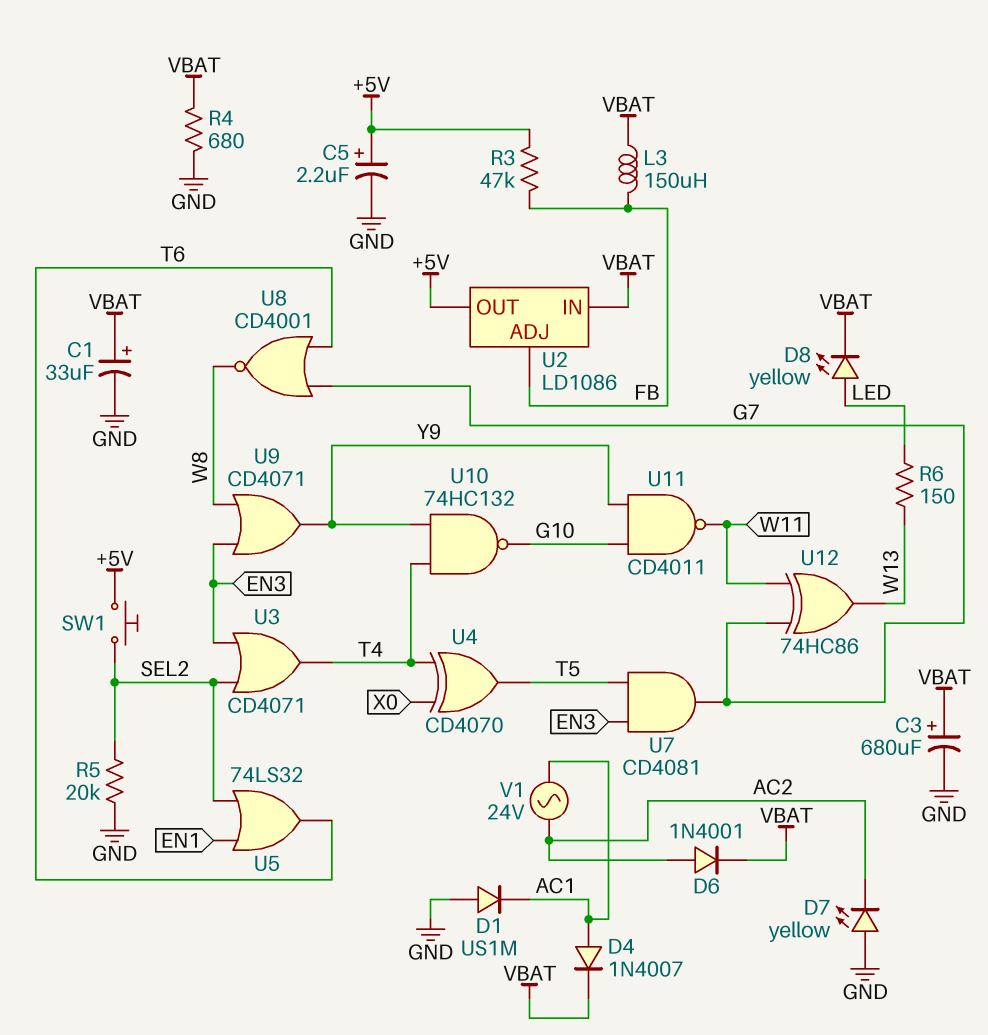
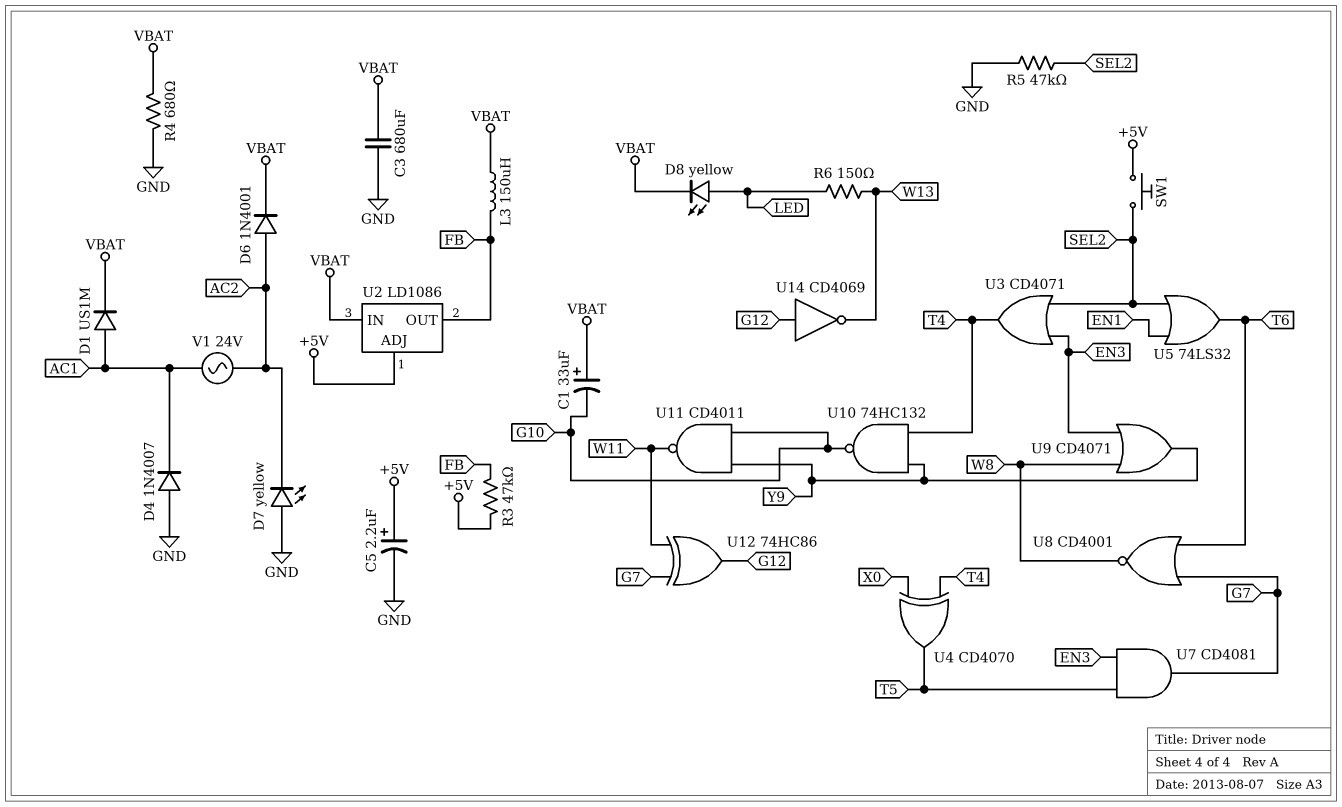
C1: 33uF (plus VBAT, minus GND) -> 33uF (plus VBAT, minus G10)
C3: 680uF (plus VBAT, minus GND) -> 680uF (GND, VBAT)
D1: diode US1M (A GND, K AC1) -> diode US1M (A AC1, K VBAT)
D4: diode 1N4007 (A AC1, K VBAT) -> diode 1N4007 (A GND, K AC1)
R5: 20k (GND, SEL2) -> 47k (GND, SEL2)
U2 pin ADJ: FB -> +5V
U2 pin OUT: +5V -> FB
U12: XOR 74HC86 (in G7, in W11, out W13) -> XOR 74HC86 (in G7, in W11, out G12)
U14: none -> NOT CD4069 (in G12, out W13)

